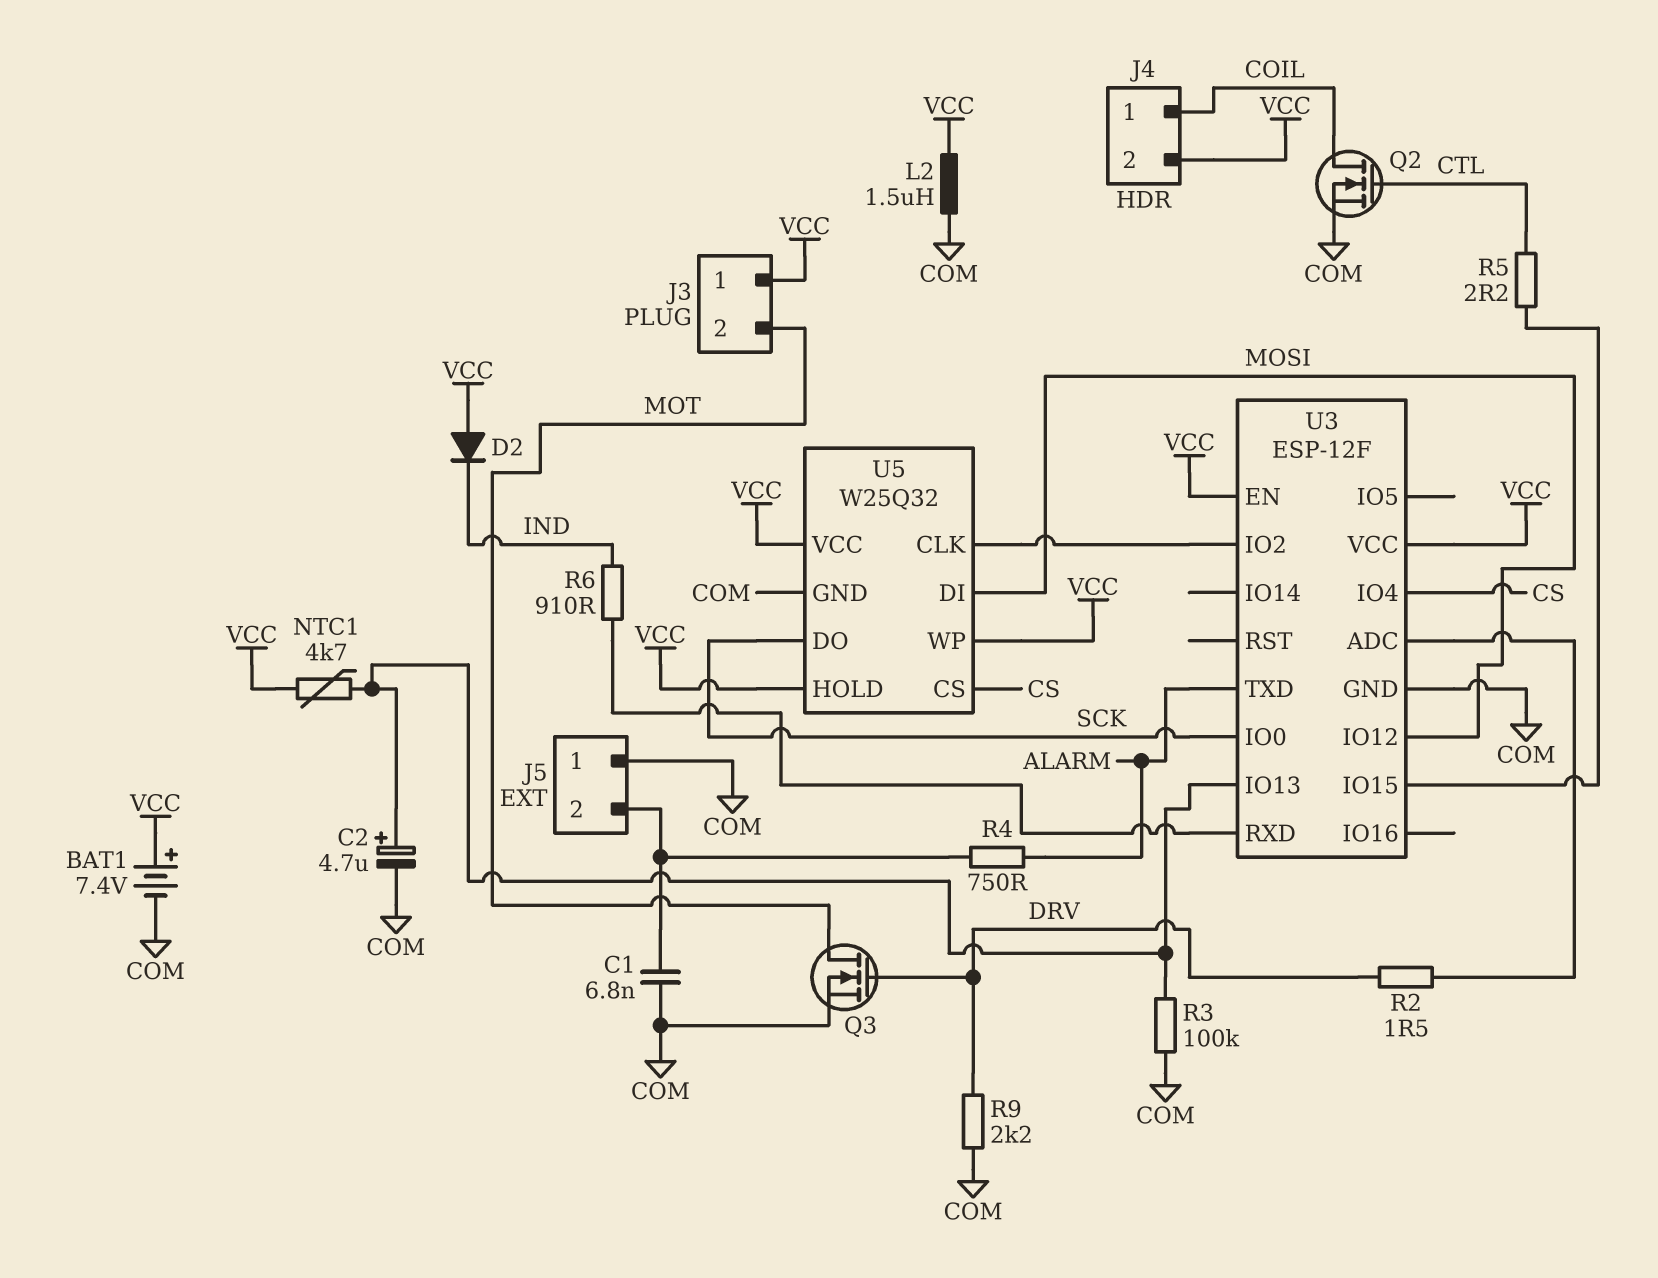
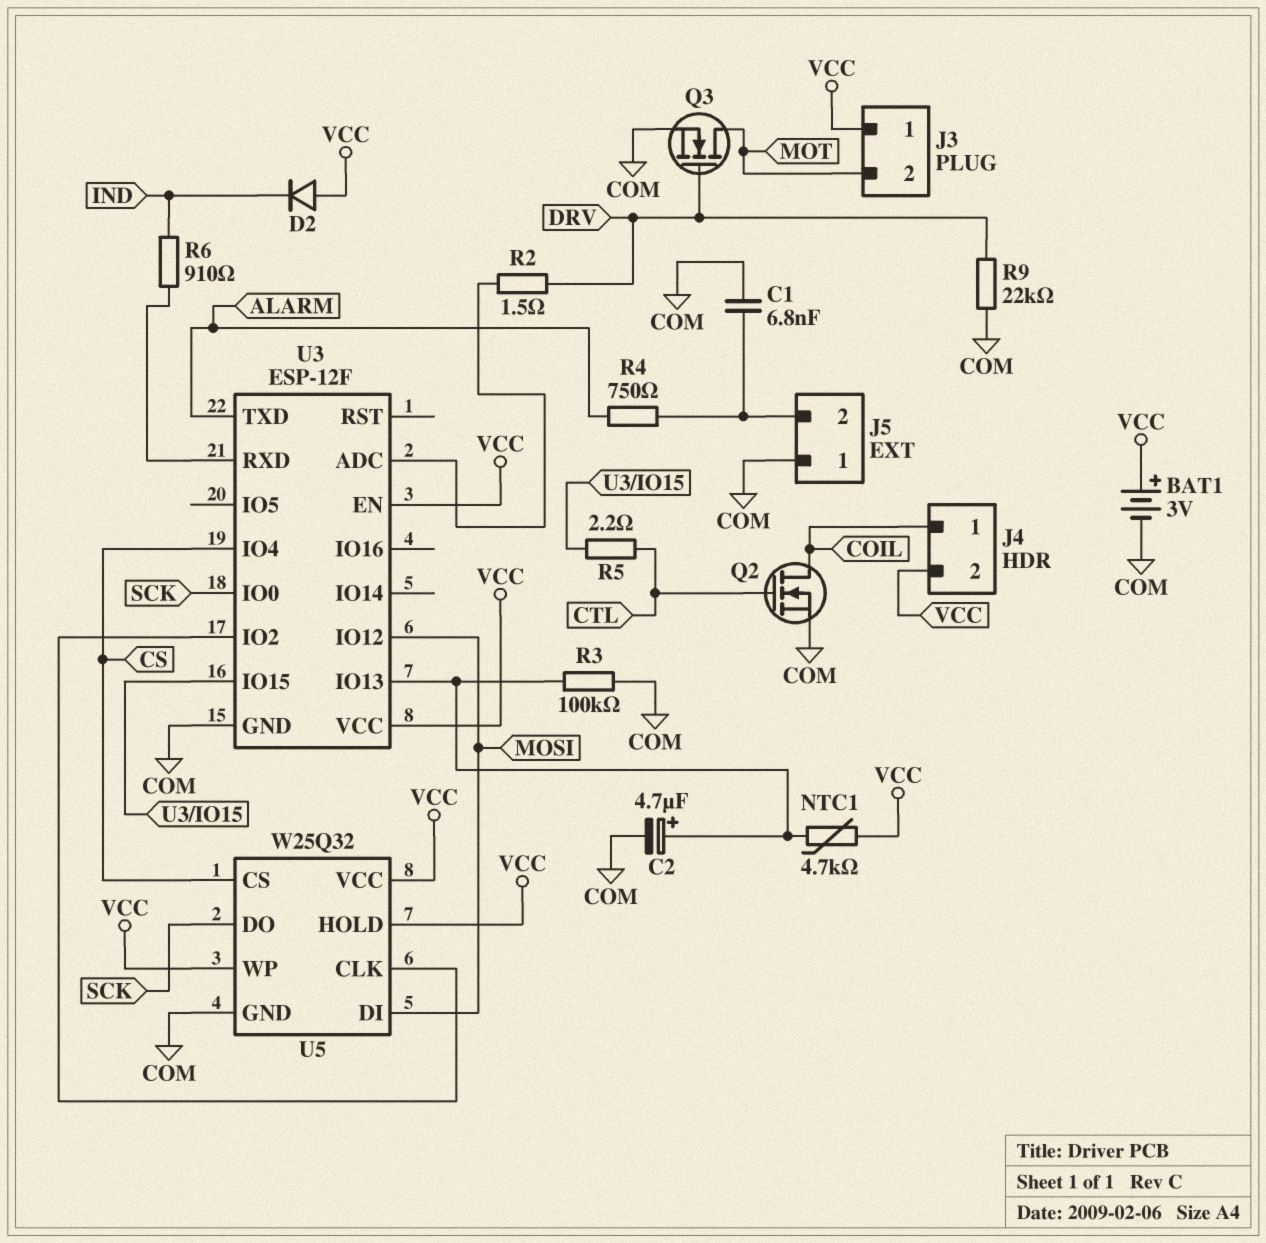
BAT1: 7.4V (plus VCC, minus COM) -> 3V (plus VCC, minus COM)
L2: 1.5uH (COM, VCC) -> none
R9: 2.2k (COM, DRV) -> 22k (COM, DRV)

